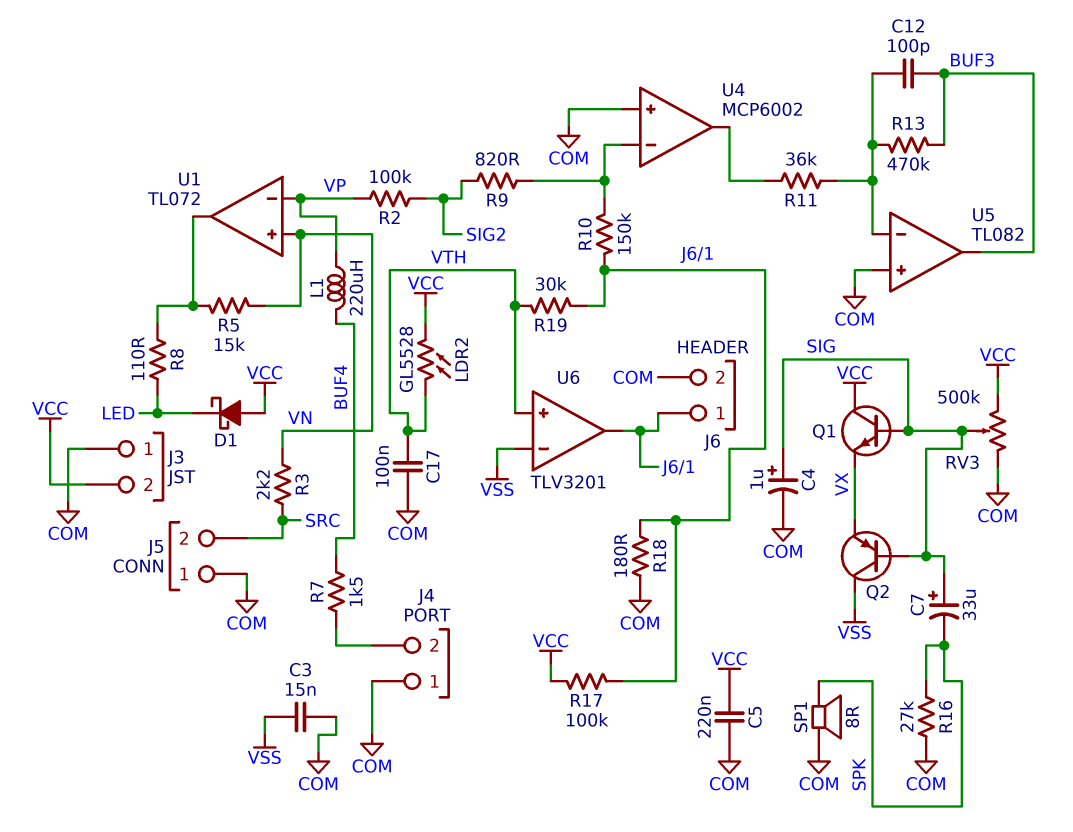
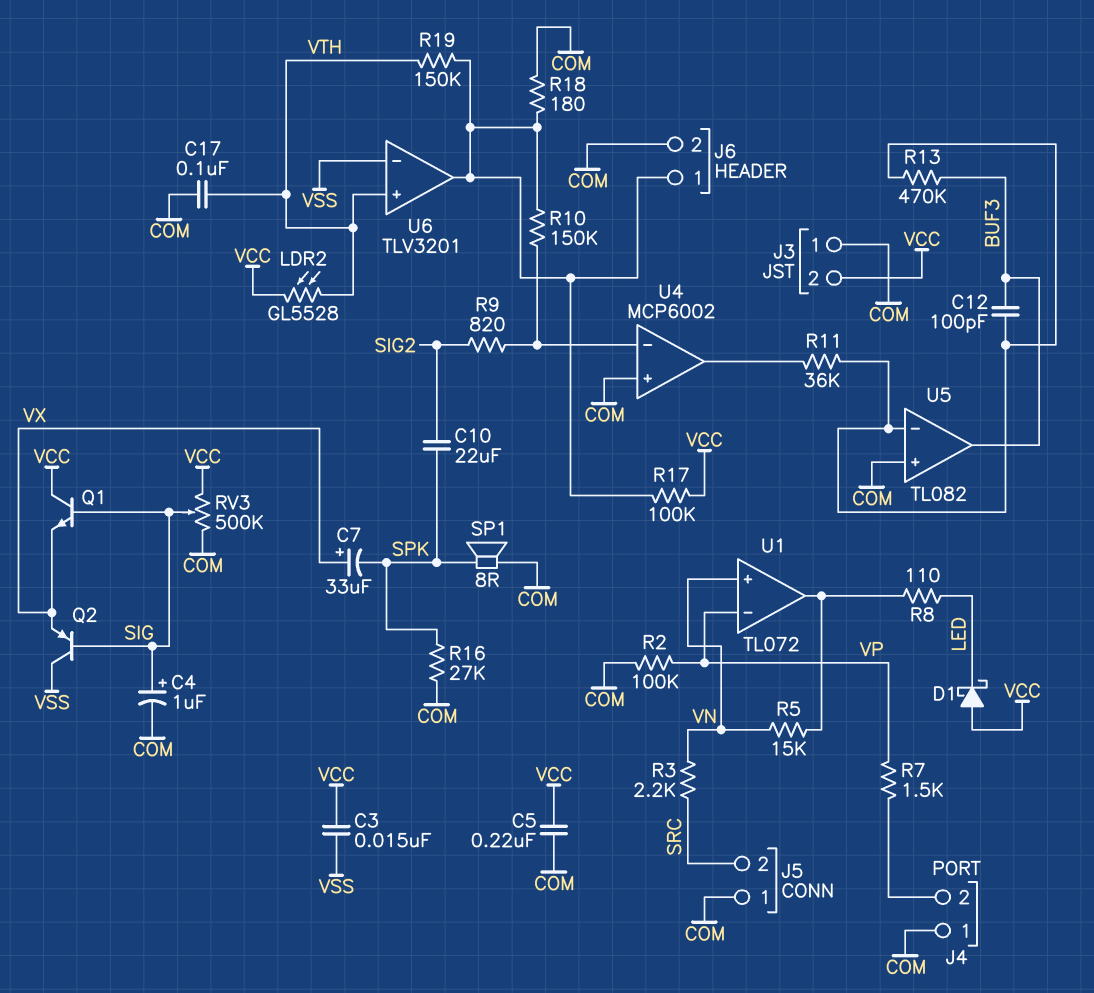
C3: 15nF (COM, VSS) -> 15nF (VCC, VSS)
C7: 33uF (plus SIG, minus SPK) -> 33uF (plus VX, minus SPK)
C10: none -> 22uF (SIG2, SPK)
L1: 220uH (BUF4, VP) -> none
R2: 100k (SIG2, VP) -> 100k (COM, VP)
R7: 1.5k (BUF4, J4/2) -> 1.5k (J4/2, VP)
R19: 30k (J6/1, VTH) -> 150k (J6/1, VTH)

